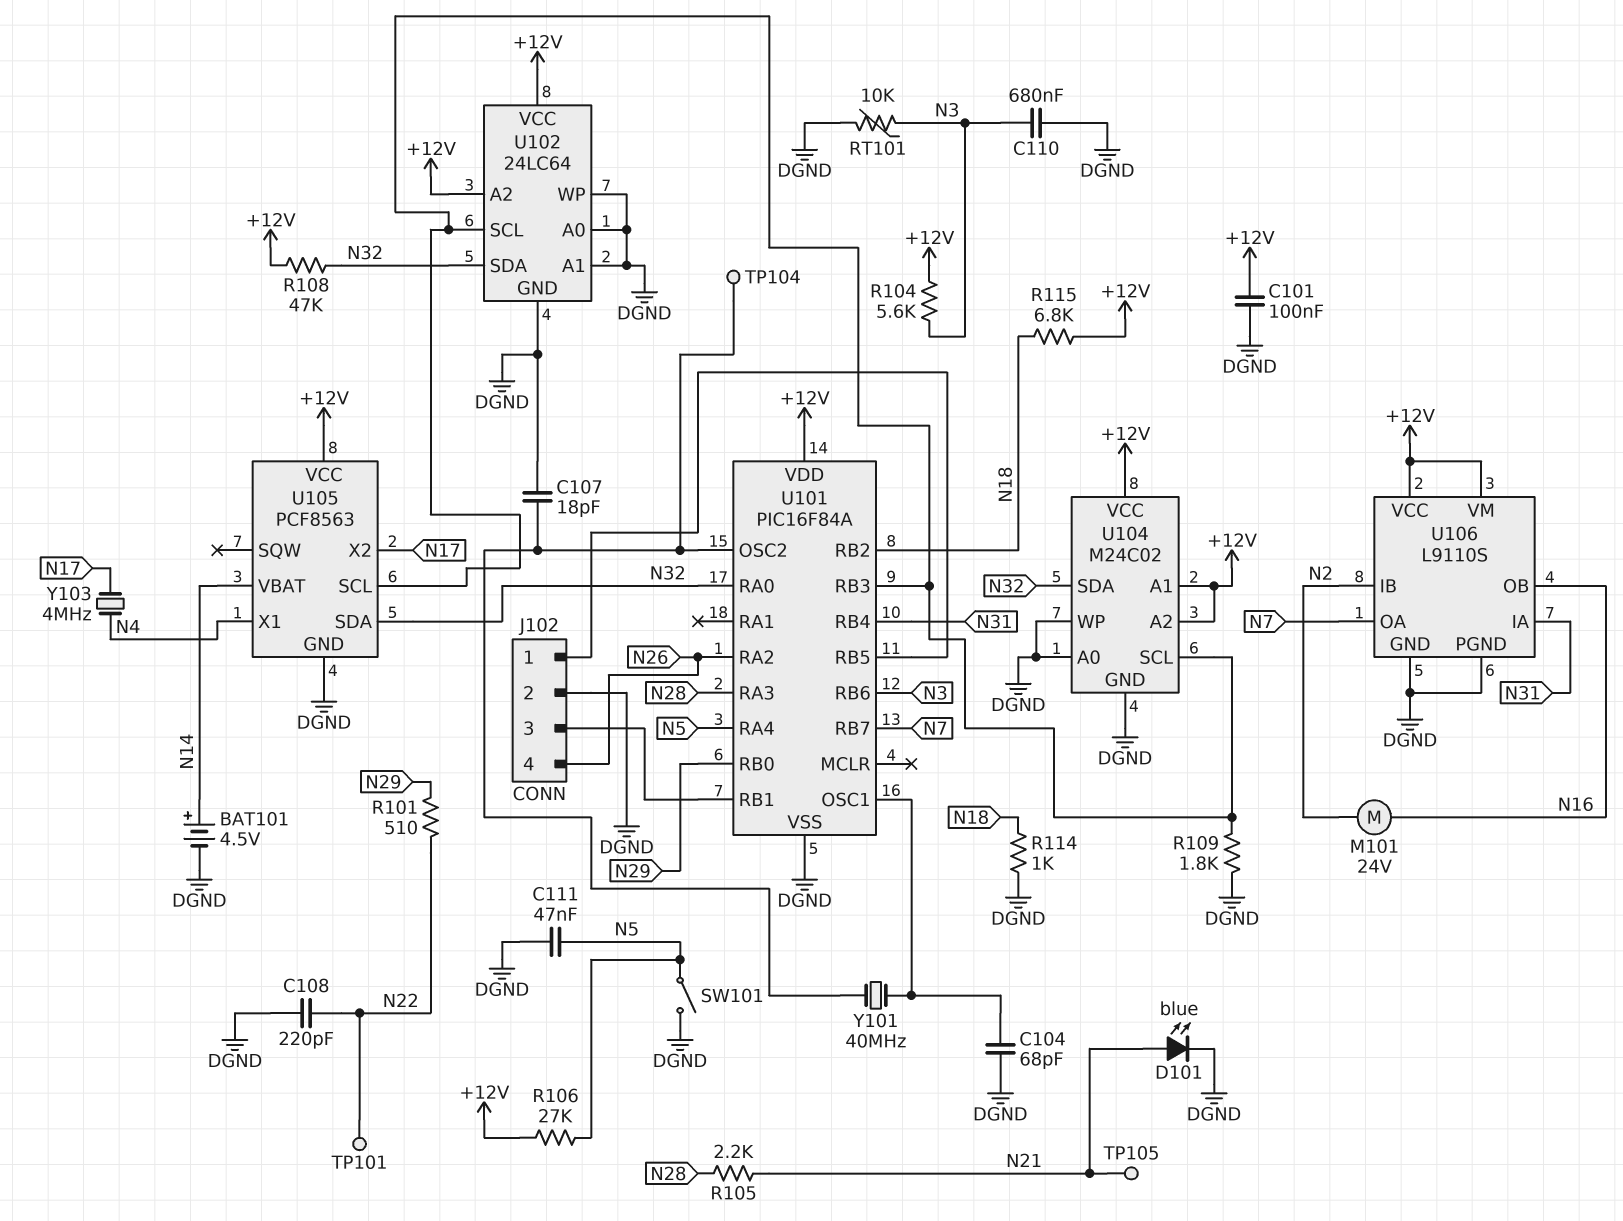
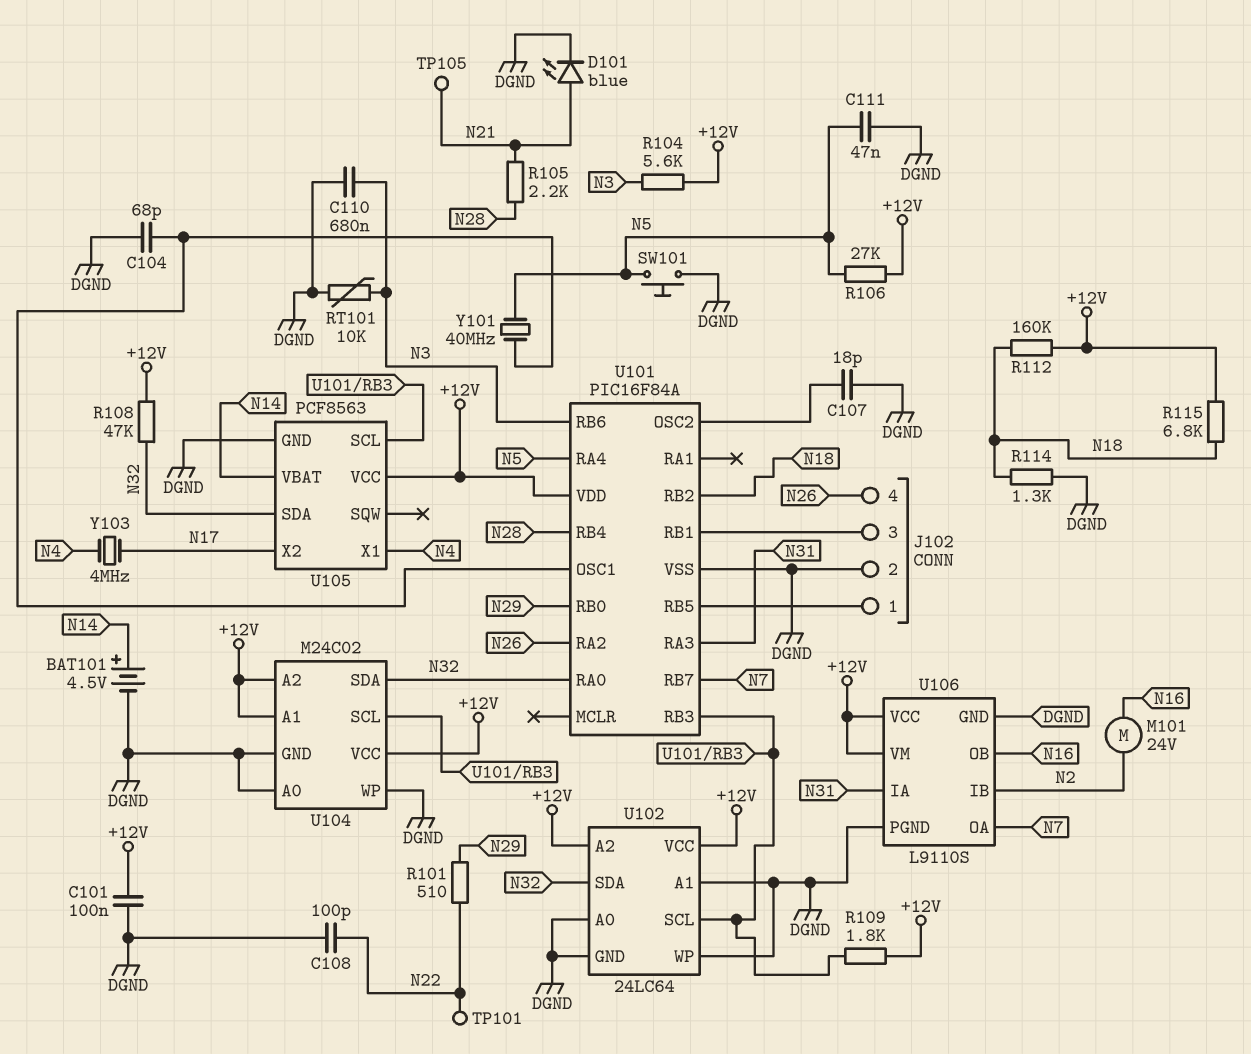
C108: 220pF (DGND, N22) -> 100pF (DGND, N22)
R109: 1.8k (DGND, U101/RB3) -> 1.8k (+12V, U101/RB3)
R112: none -> 160k (+12V, N18)
R114: 1k (DGND, N18) -> 1.3k (DGND, N18)
SW101: switch (DGND, N5) -> button (DGND, N5)
TP104: test point (U101/OSC2) -> none
U101 pin RA3: N28 -> N31
U101 pin RB4: N31 -> N28
Y101: 40MHz (U101/OSC1, U101/OSC2) -> 40MHz (N5, U101/OSC1)

